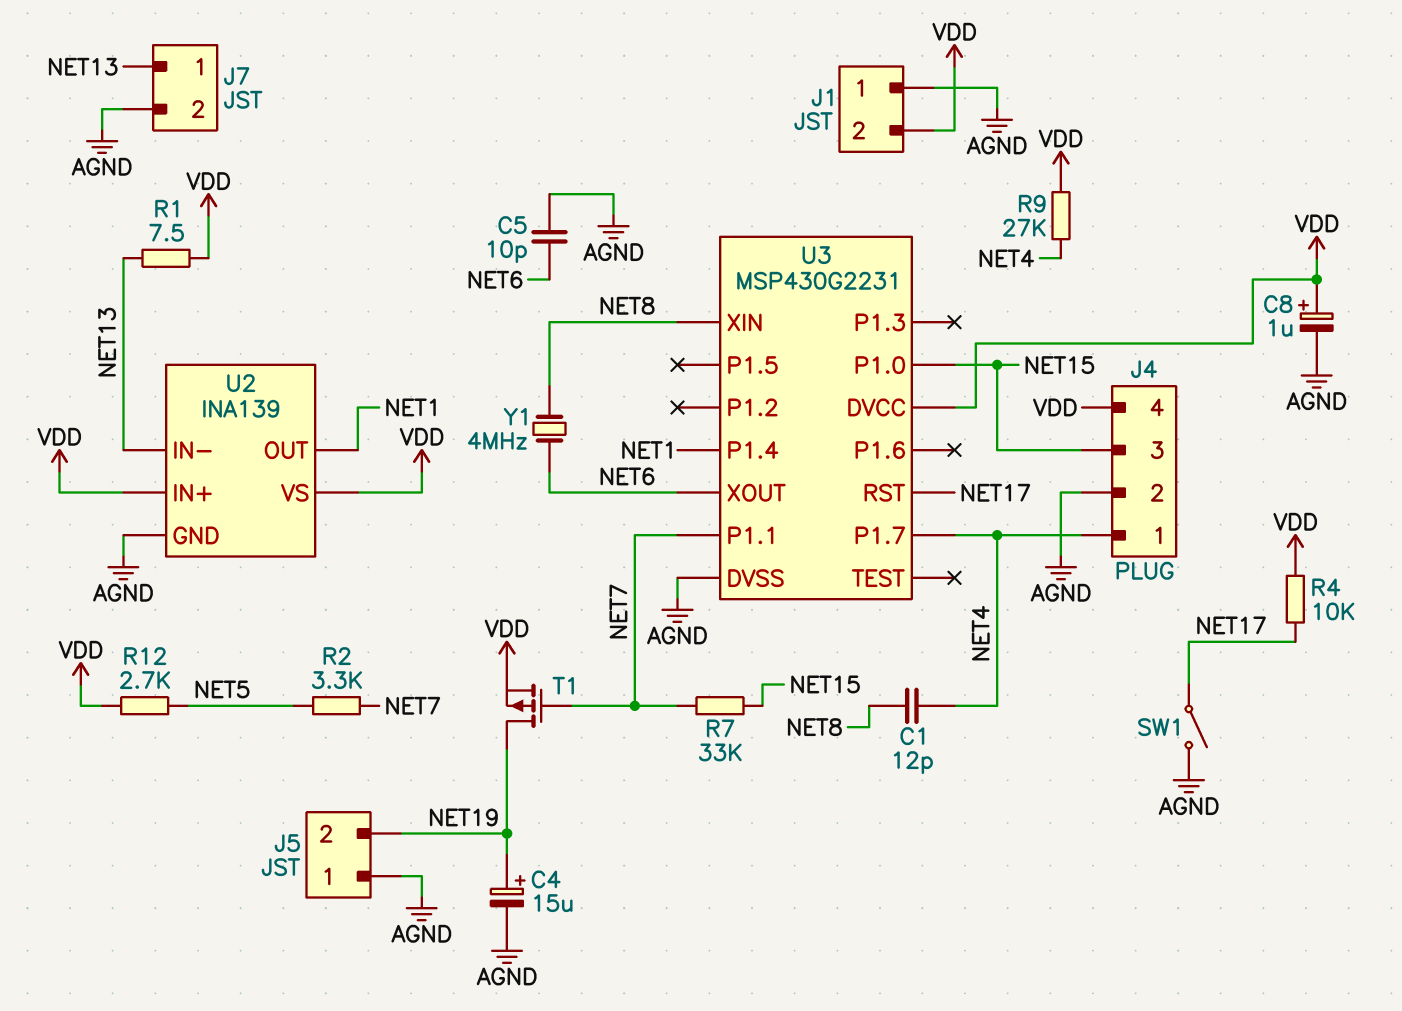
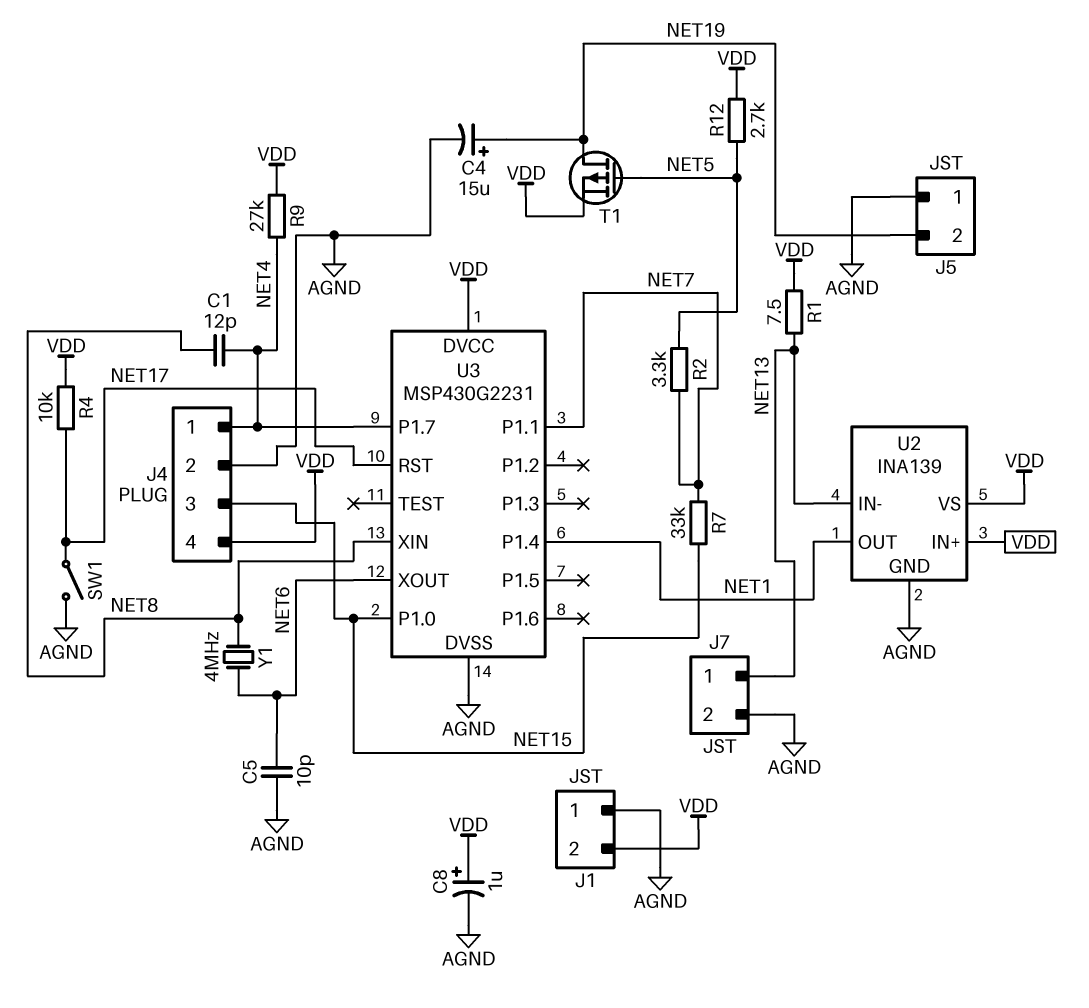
T1: PMOS (G NET7, D NET19, S VDD) -> PMOS (G NET5, D NET19, S VDD)

